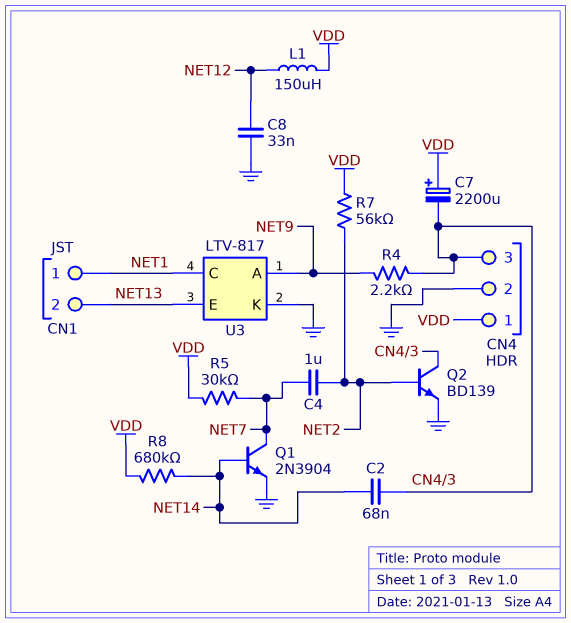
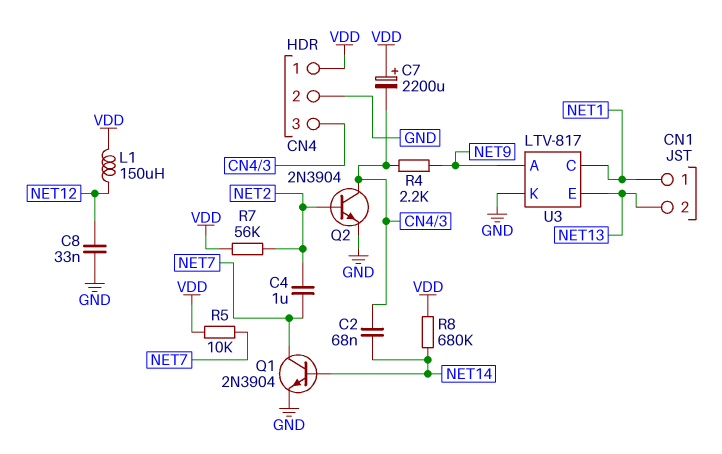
Q2: NPN BD139 (B NET2, C CN4/3, E GND) -> NPN 2N3904 (B NET2, C CN4/3, E GND)
R5: 30k (NET7, VDD) -> 10k (NET7, VDD)

